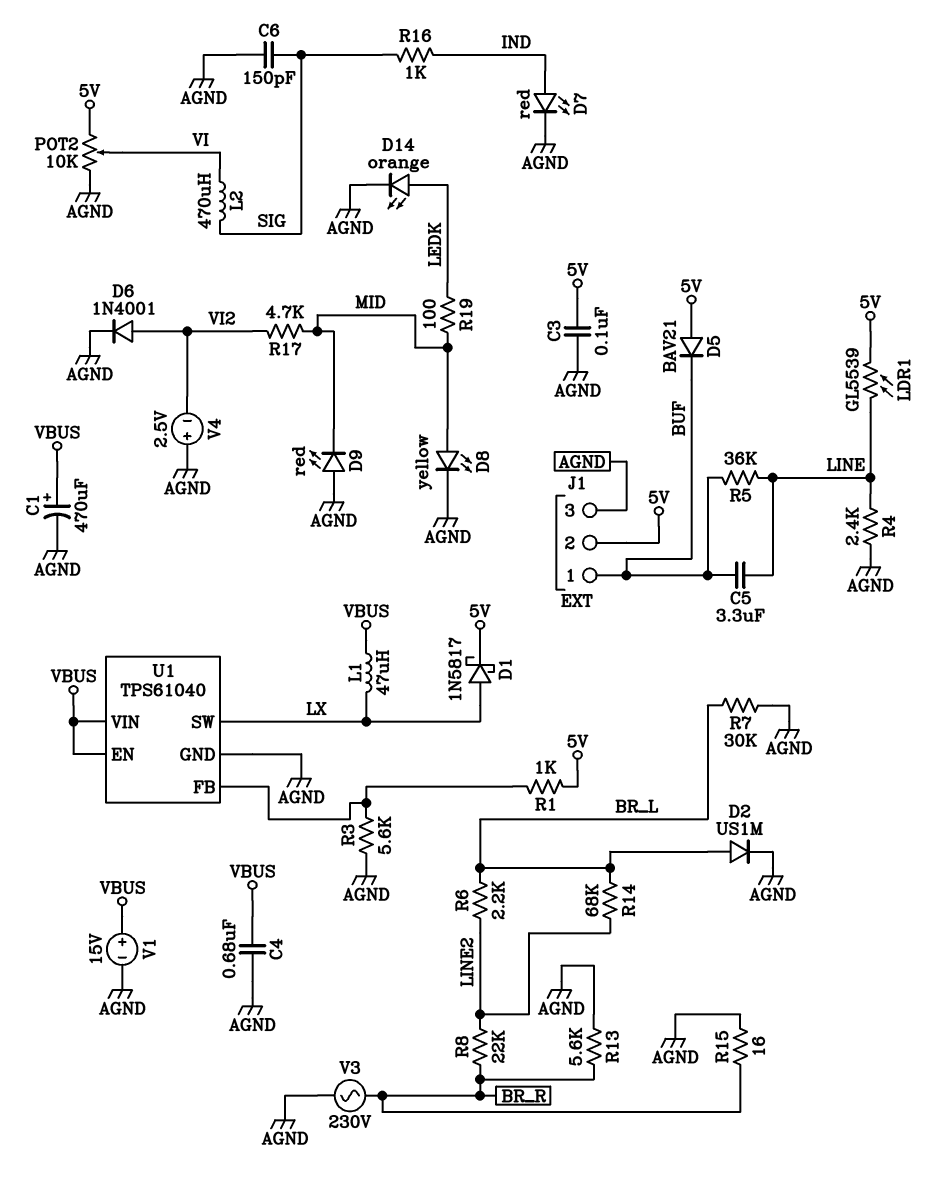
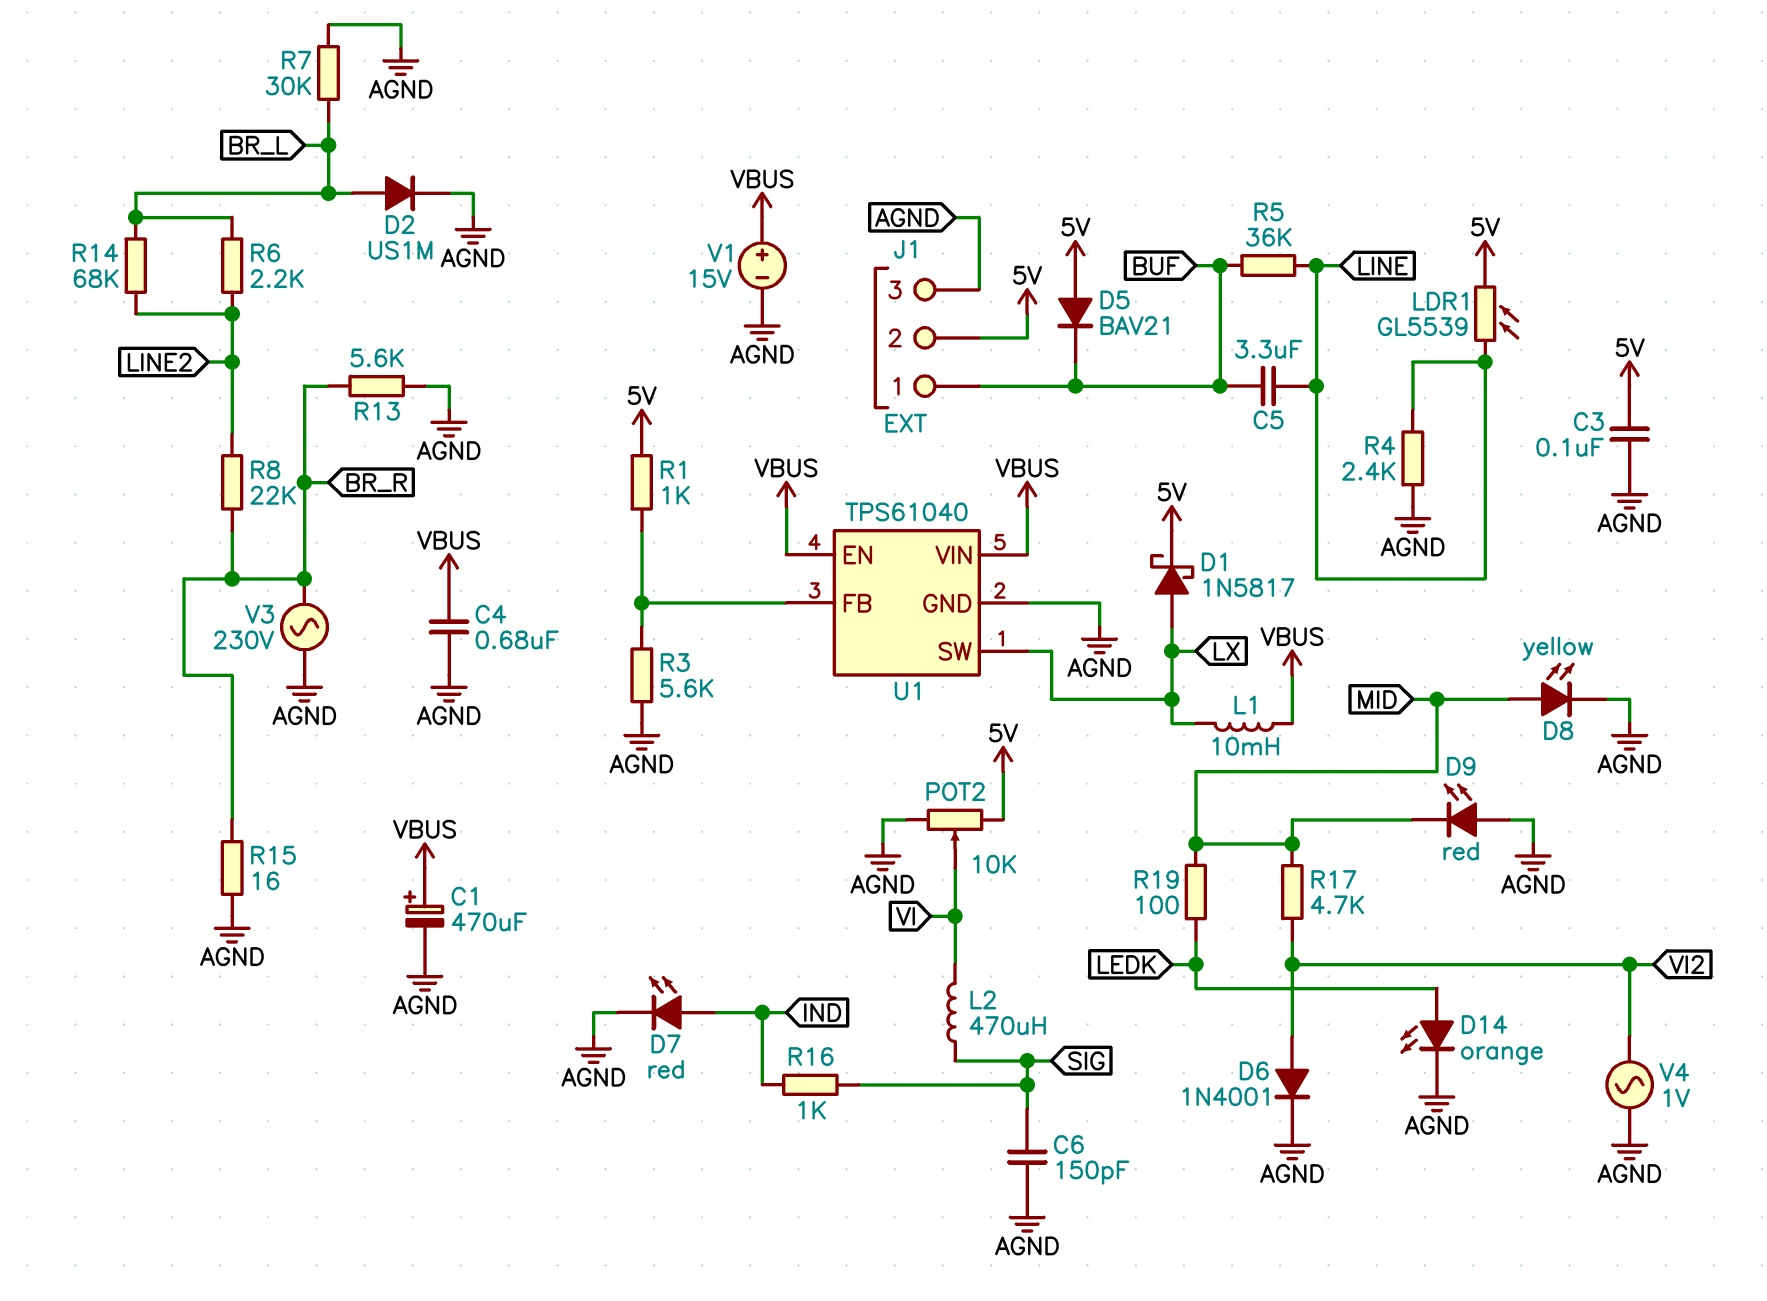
L1: 47uH (LX, VBUS) -> 10mH (LX, VBUS)
V4: 2.5V (plus AGND, minus VI2) -> AC 1V (AGND, VI2)

